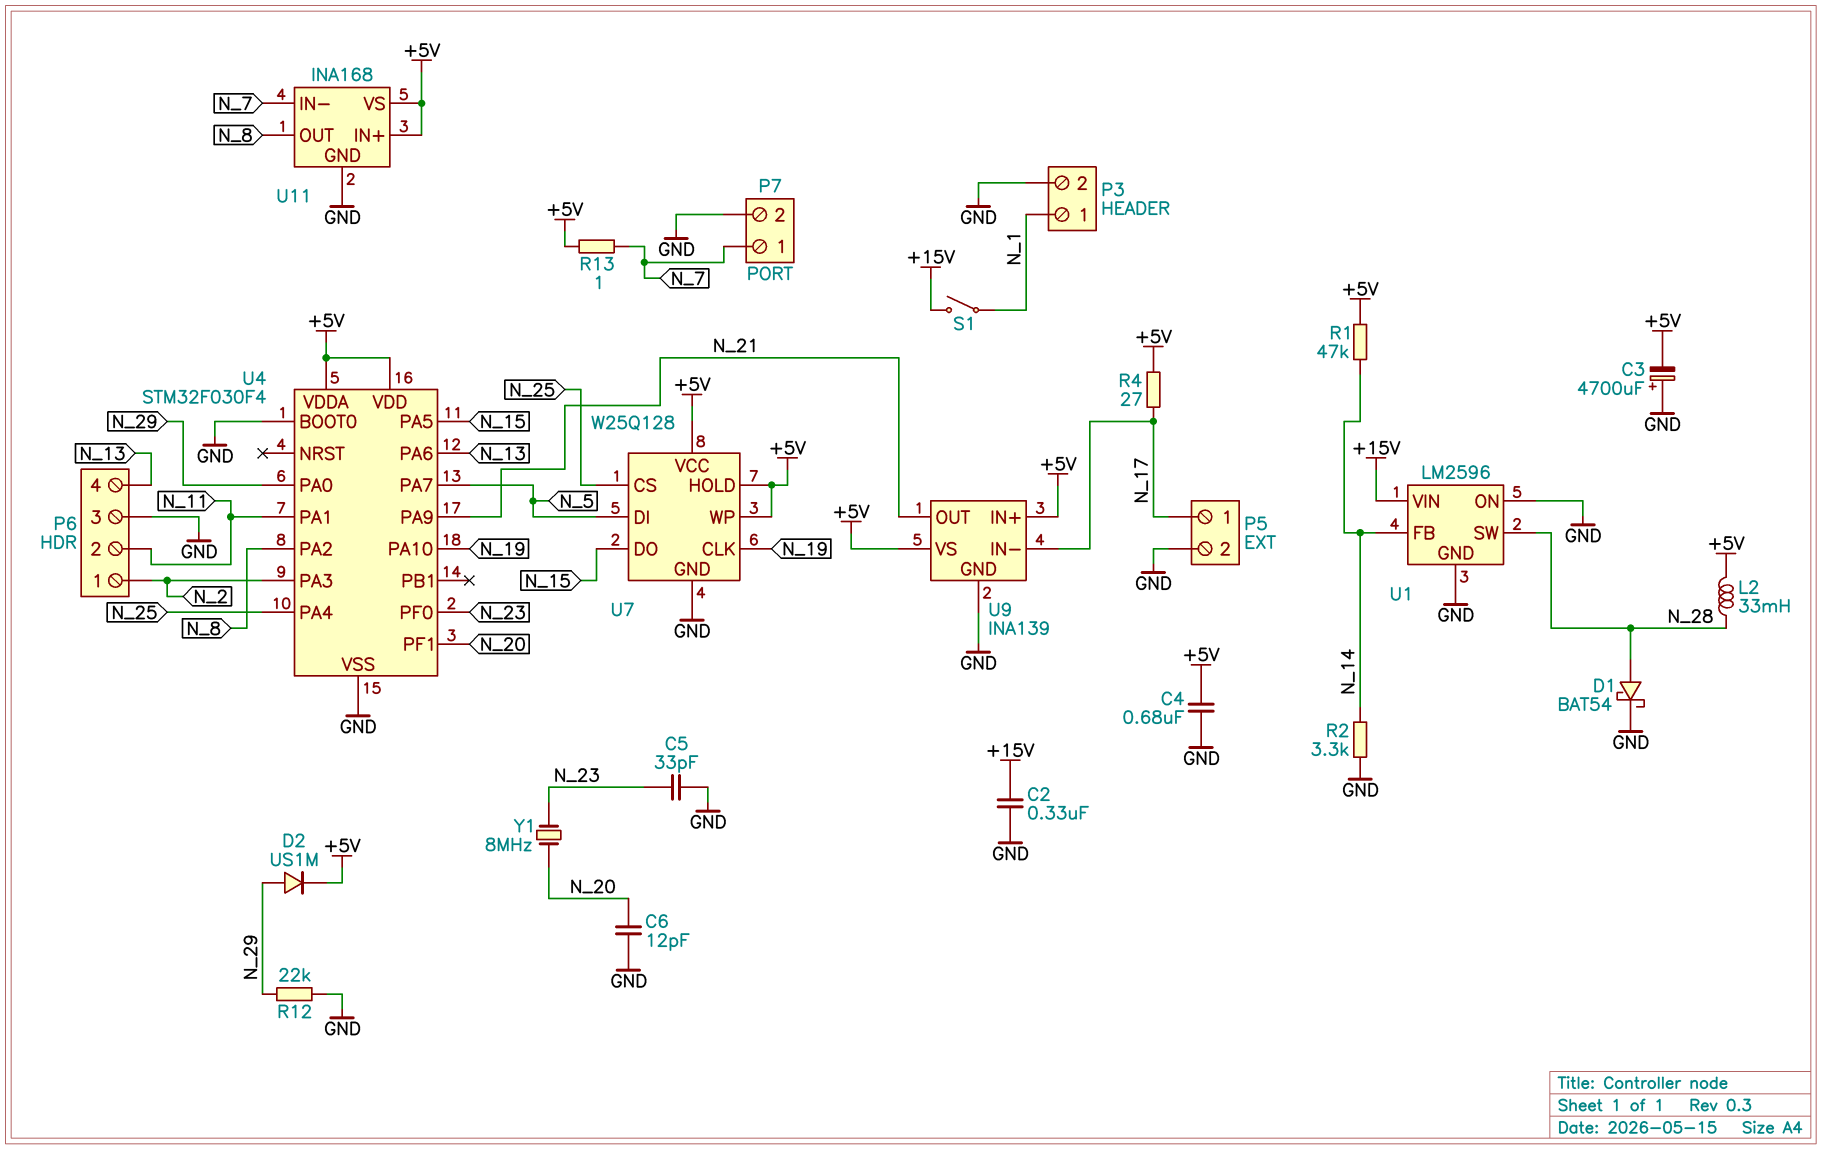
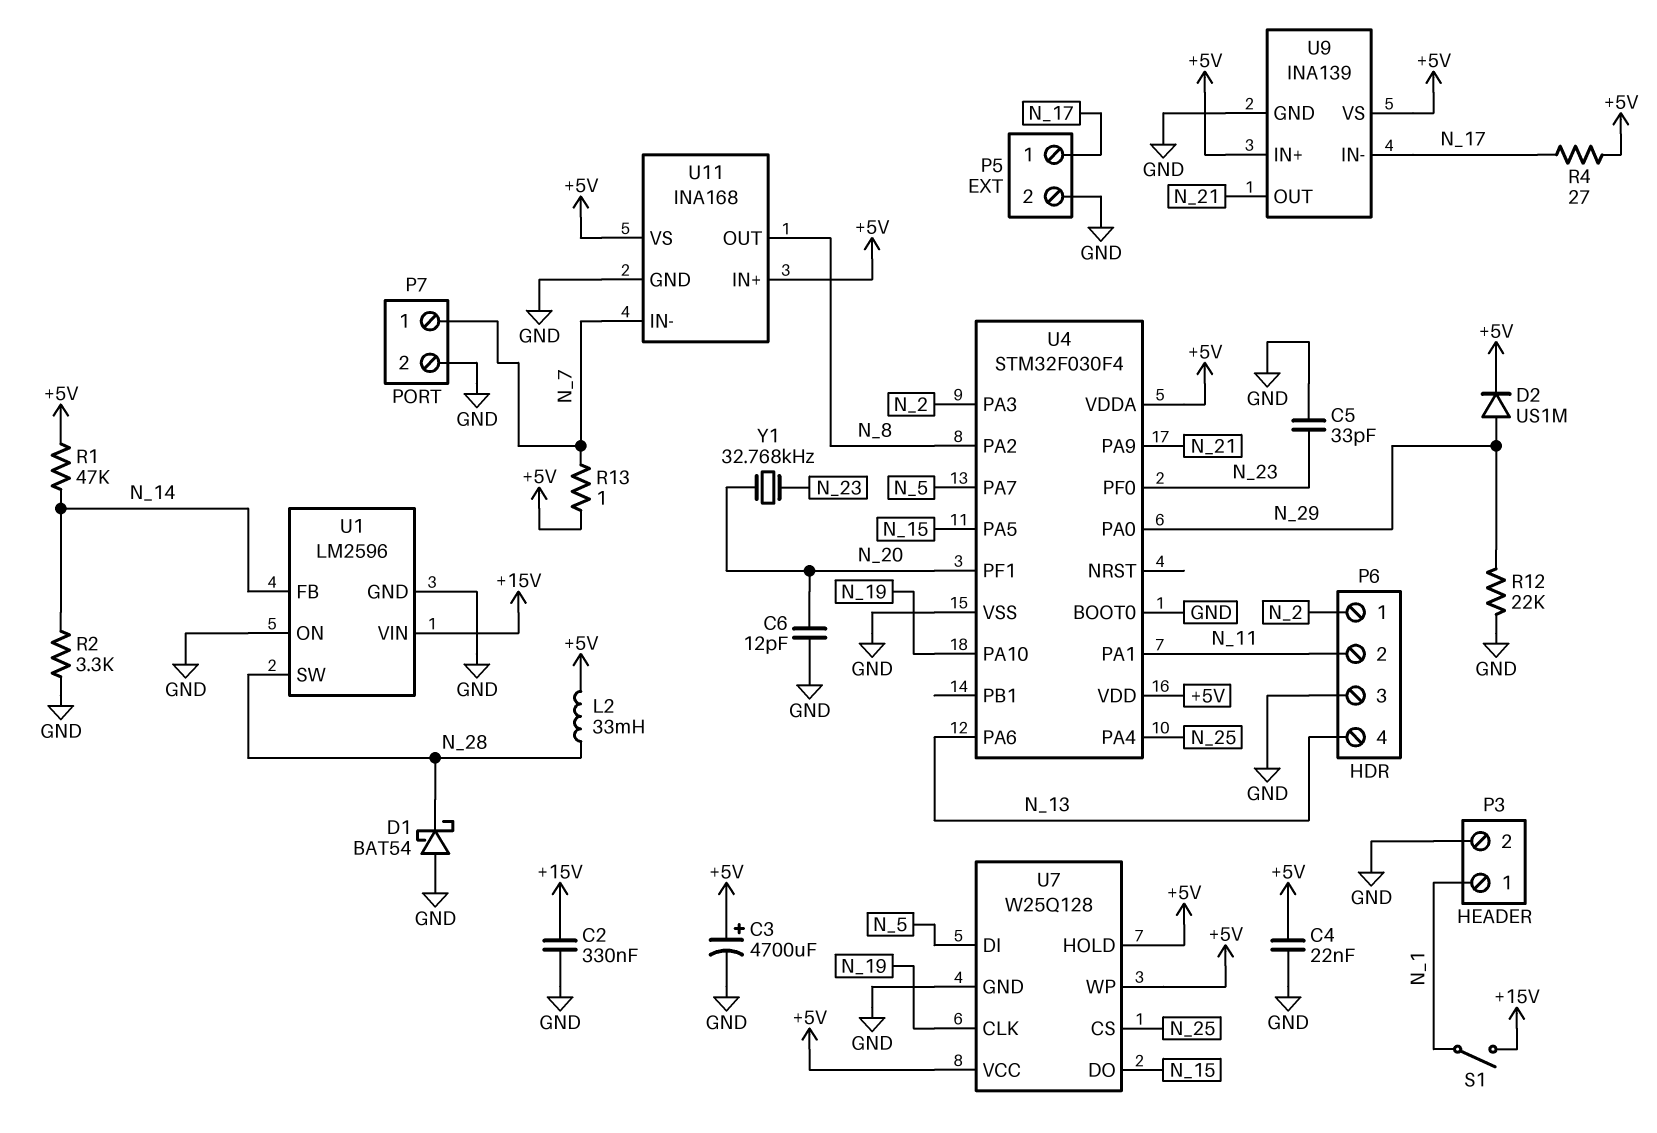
C3: 4700uF (plus GND, minus +5V) -> 4700uF (plus +5V, minus GND)
C4: 680nF (+5V, GND) -> 22nF (+5V, GND)
D1: schottky BAT54 (A N_28, K GND) -> schottky BAT54 (A GND, K N_28)
Y1: 8MHz (N_20, N_23) -> 32.768kHz (N_20, N_23)

